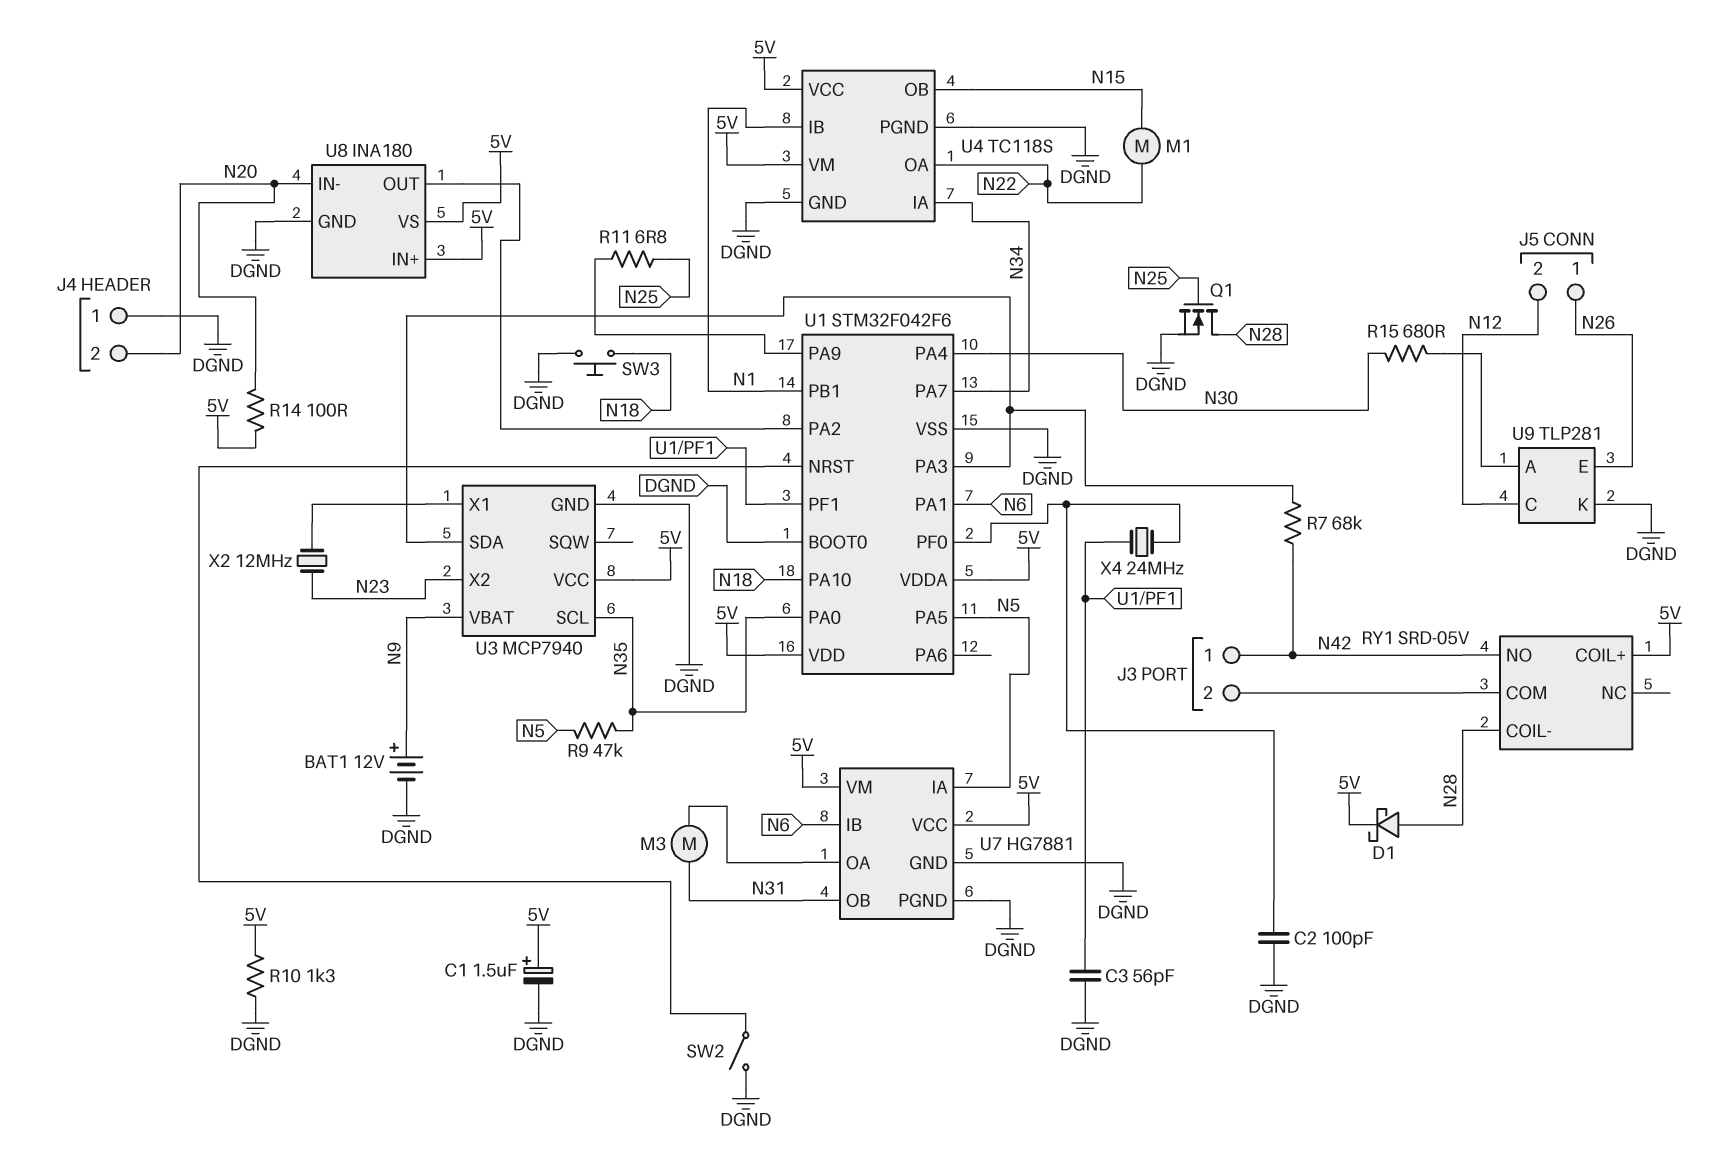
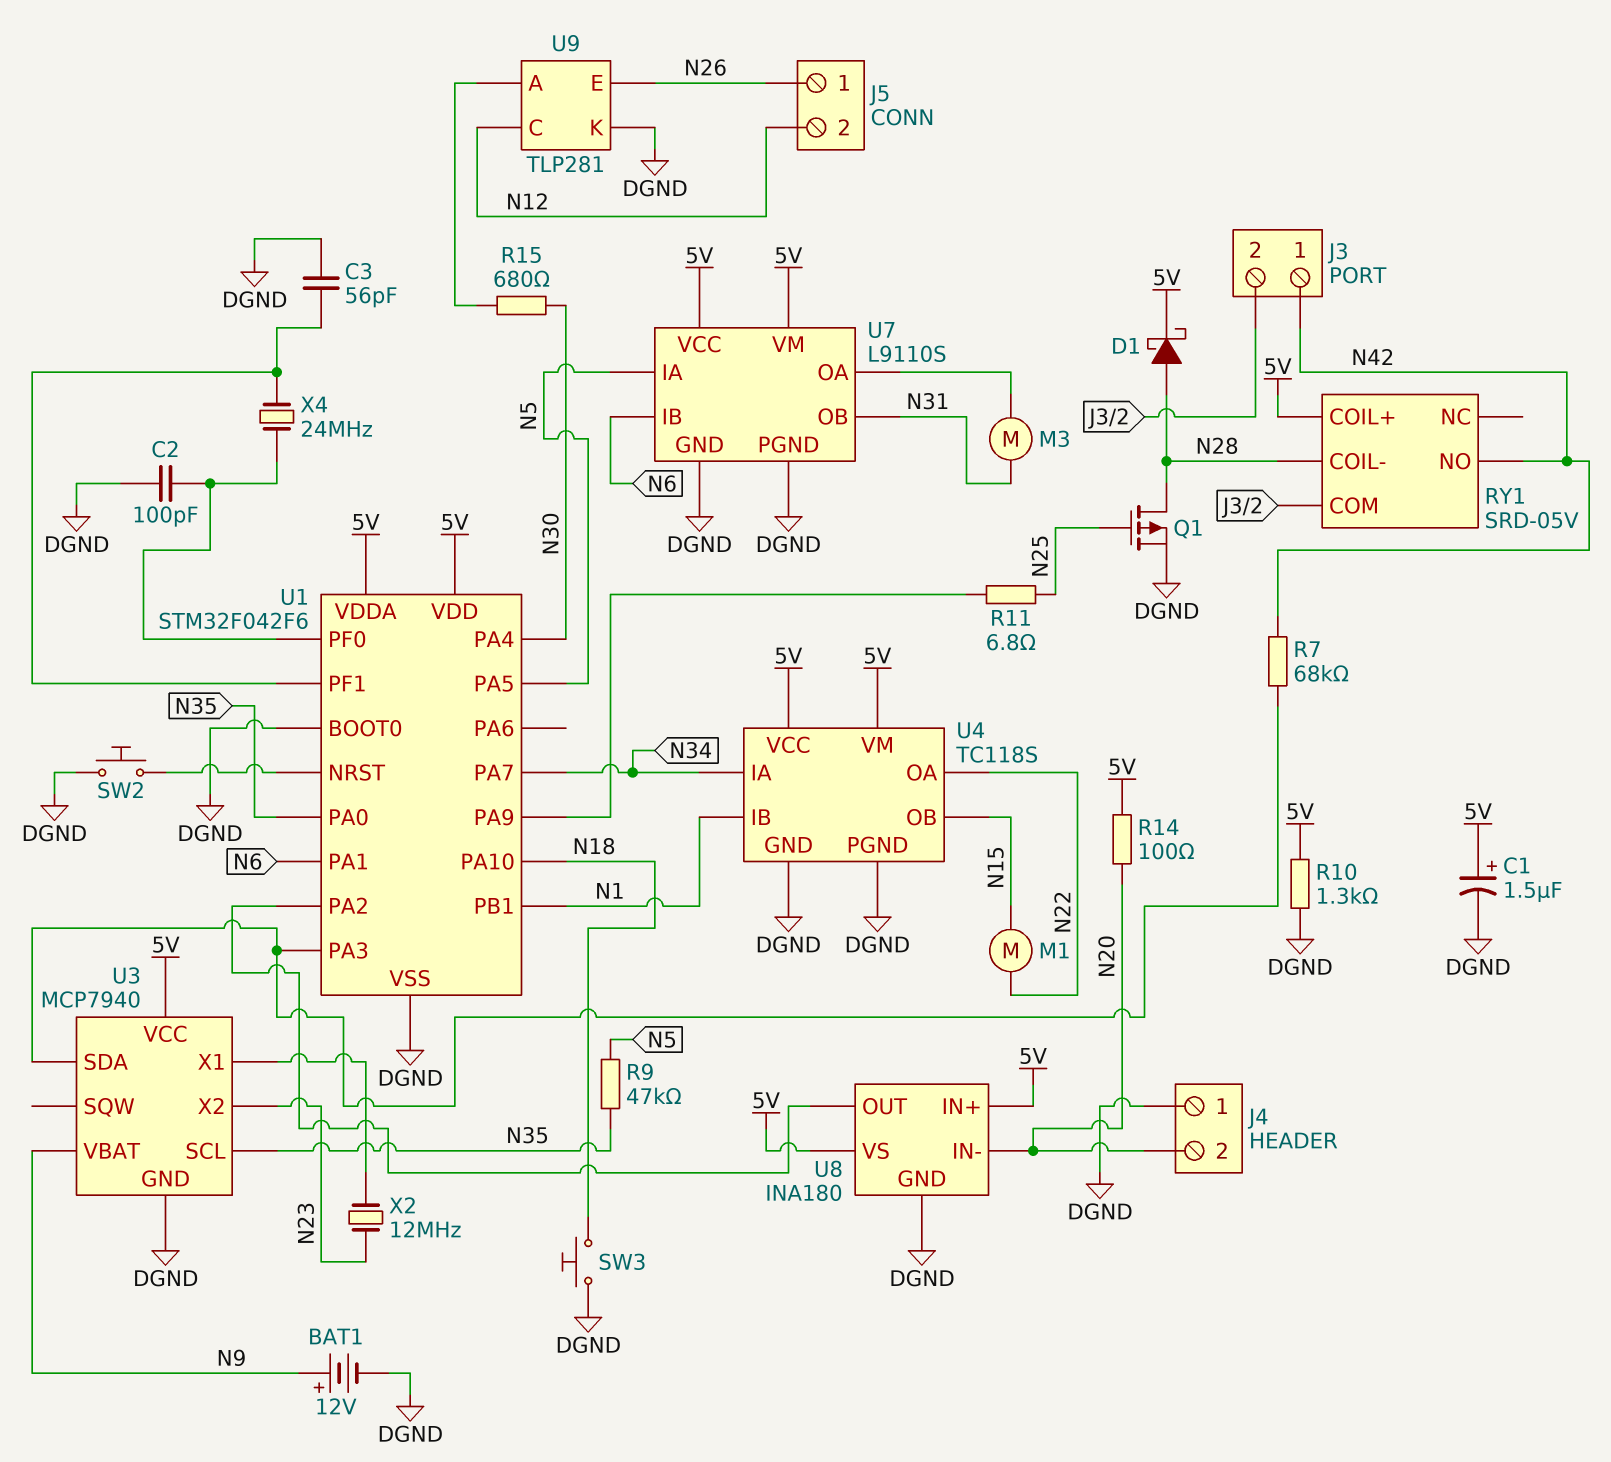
Q1: NMOS (G N25, D N28, S DGND) -> PMOS (G N25, D N28, S DGND)
SW2: switch (DGND, U1/NRST) -> button (DGND, U1/NRST)
U7: HG7881 -> L9110S

